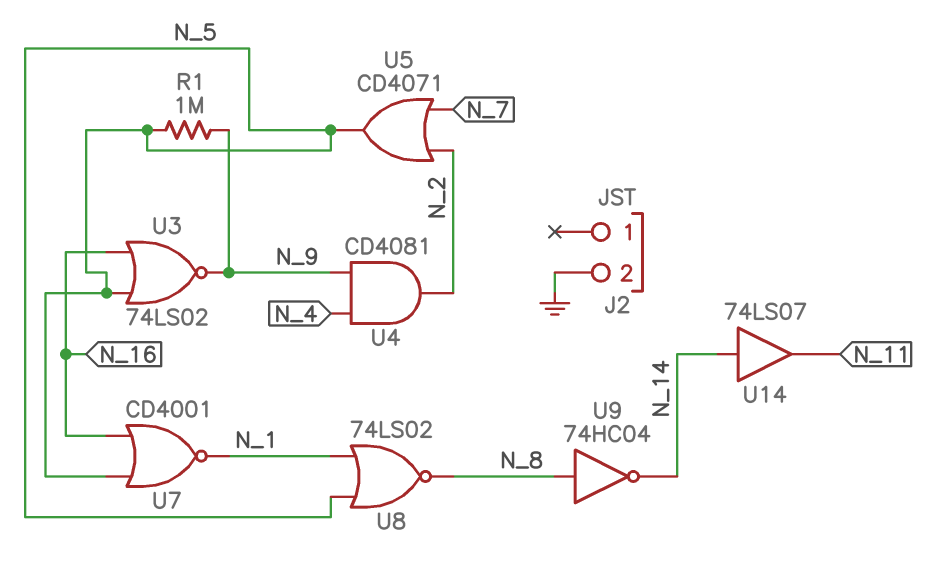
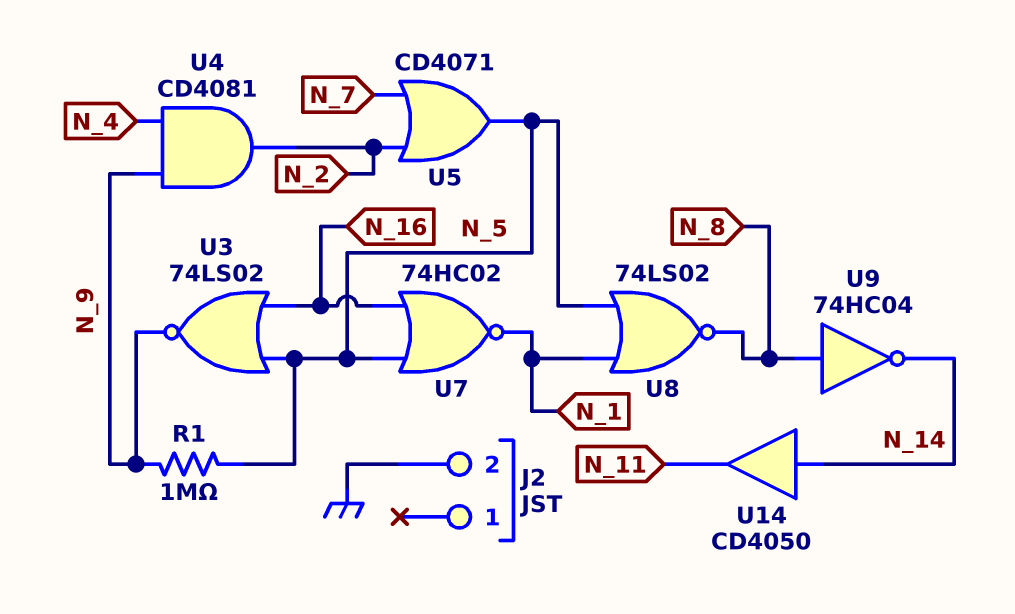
U7: NOR CD4001 (in N_5, in N_16, out N_1) -> NOR 74HC02 (in N_5, in N_16, out N_1)
U14: buffer 74LS07 (in N_14, out N_11) -> buffer CD4050 (in N_14, out N_11)

